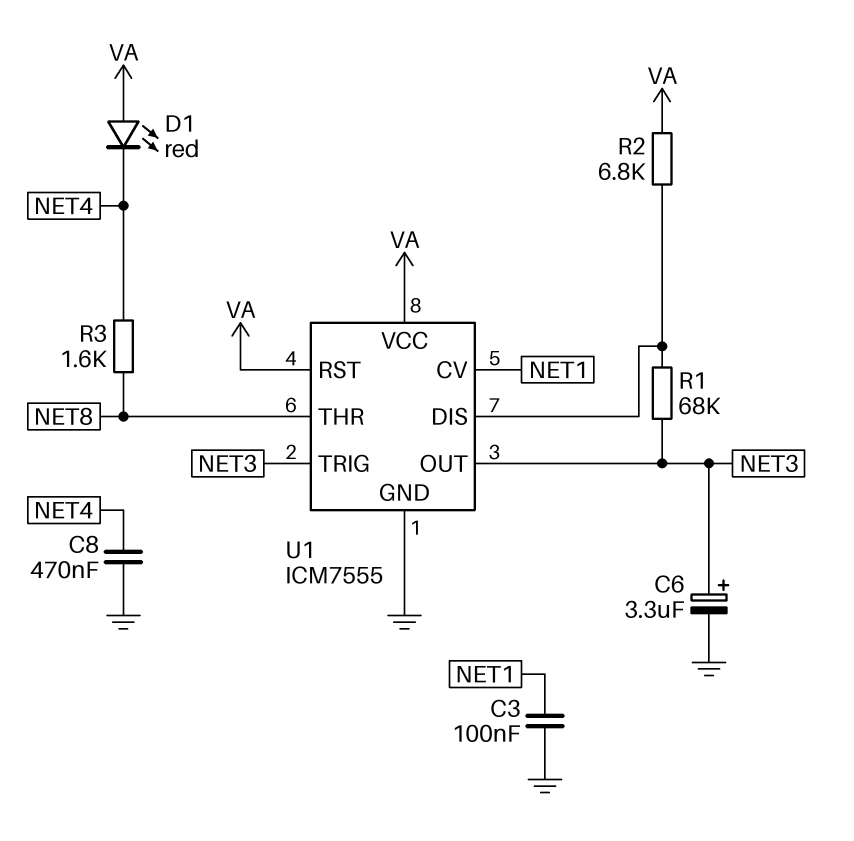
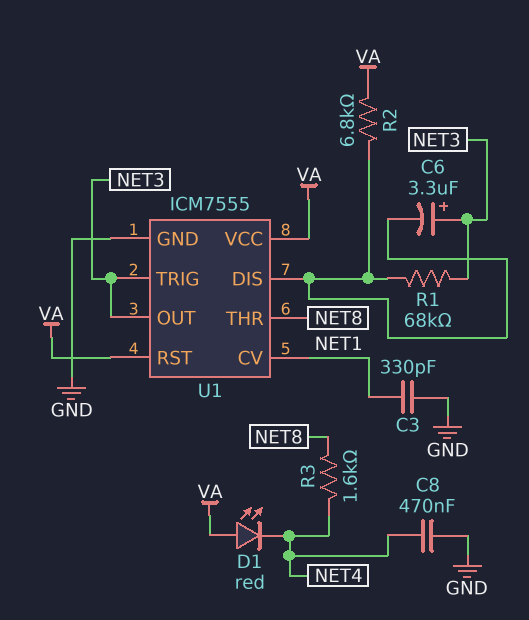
C3: 100nF (GND, NET1) -> 330pF (GND, NET1)
C6: 3.3uF (plus NET3, minus GND) -> 3.3uF (plus NET3, minus U1/DIS)

